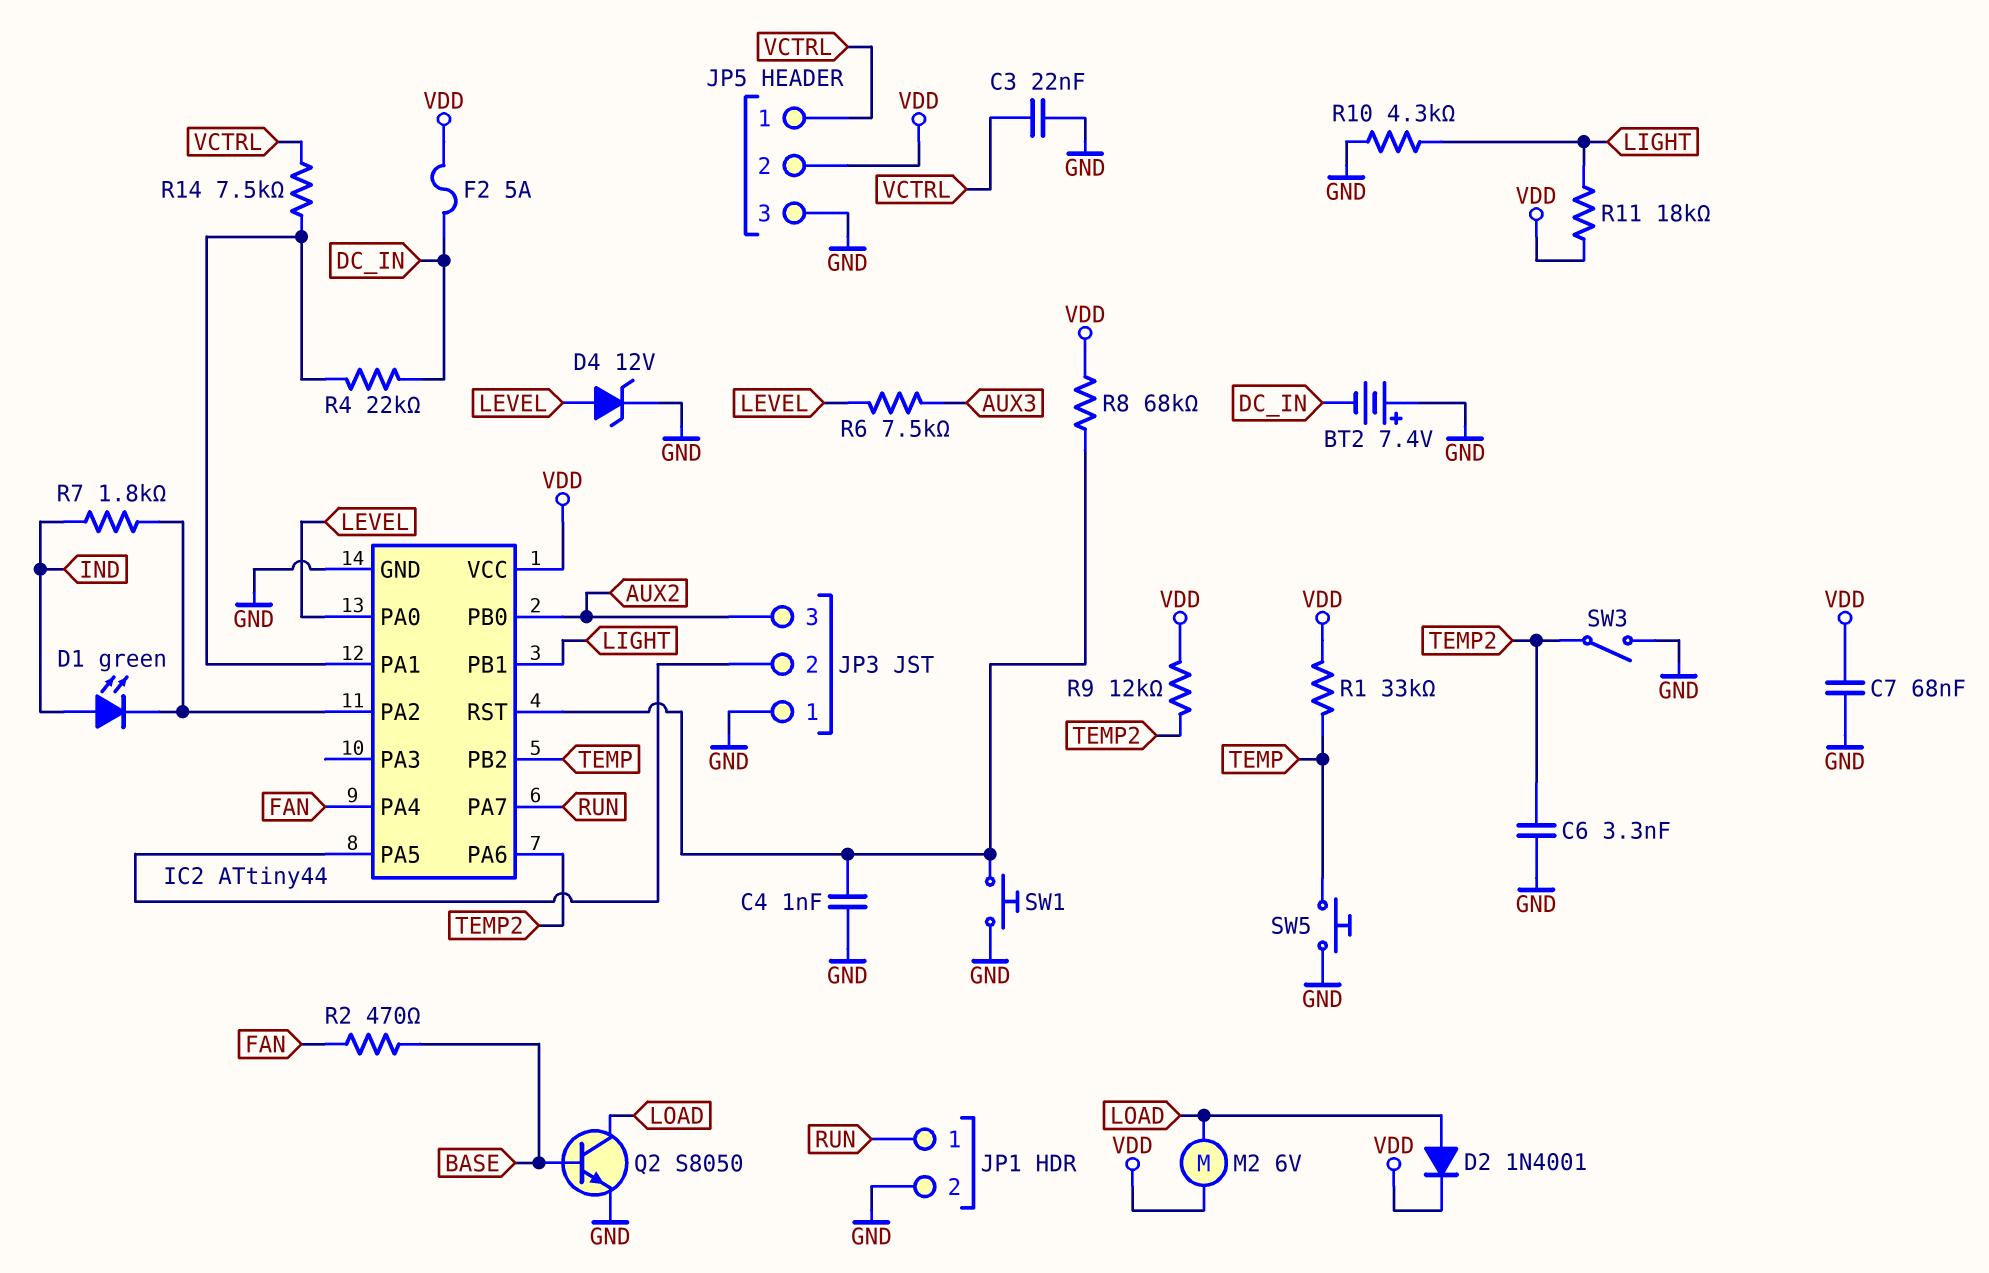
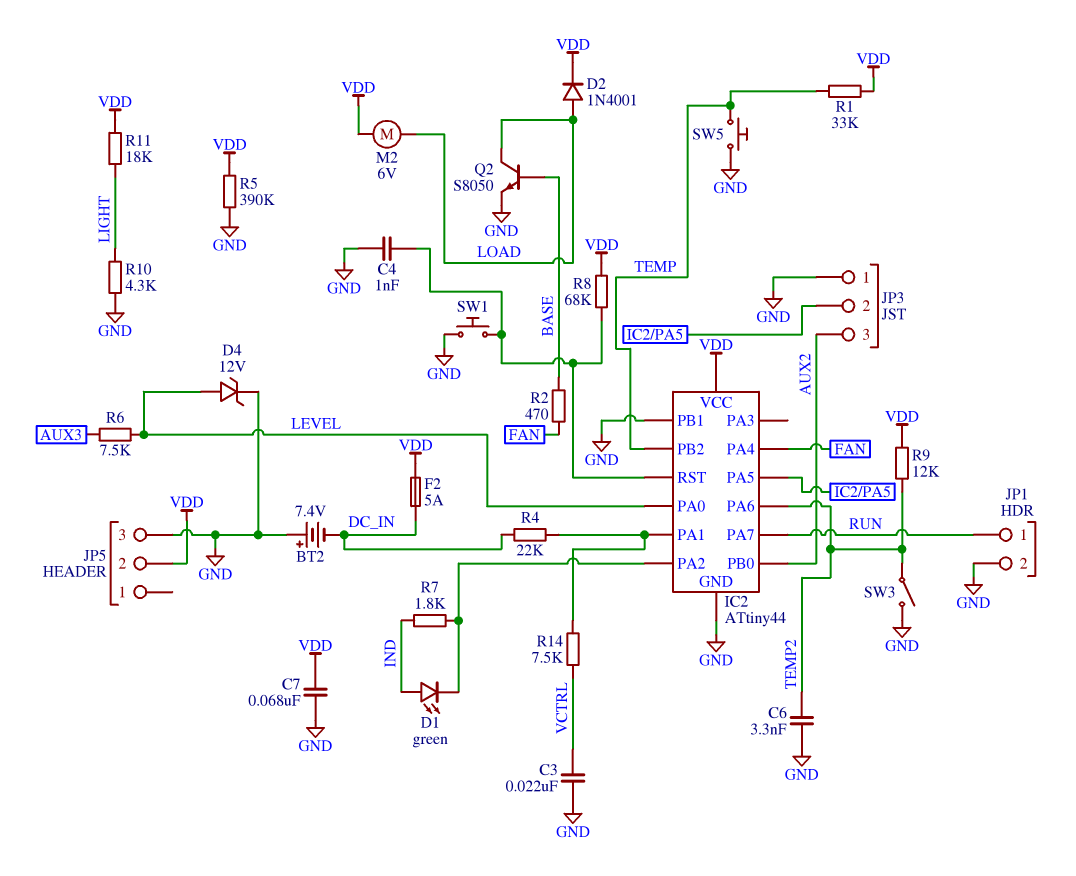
IC2 pin PB1: LIGHT -> GND
JP5 pin 1: VCTRL -> none
R5: none -> 390k (GND, VDD)

